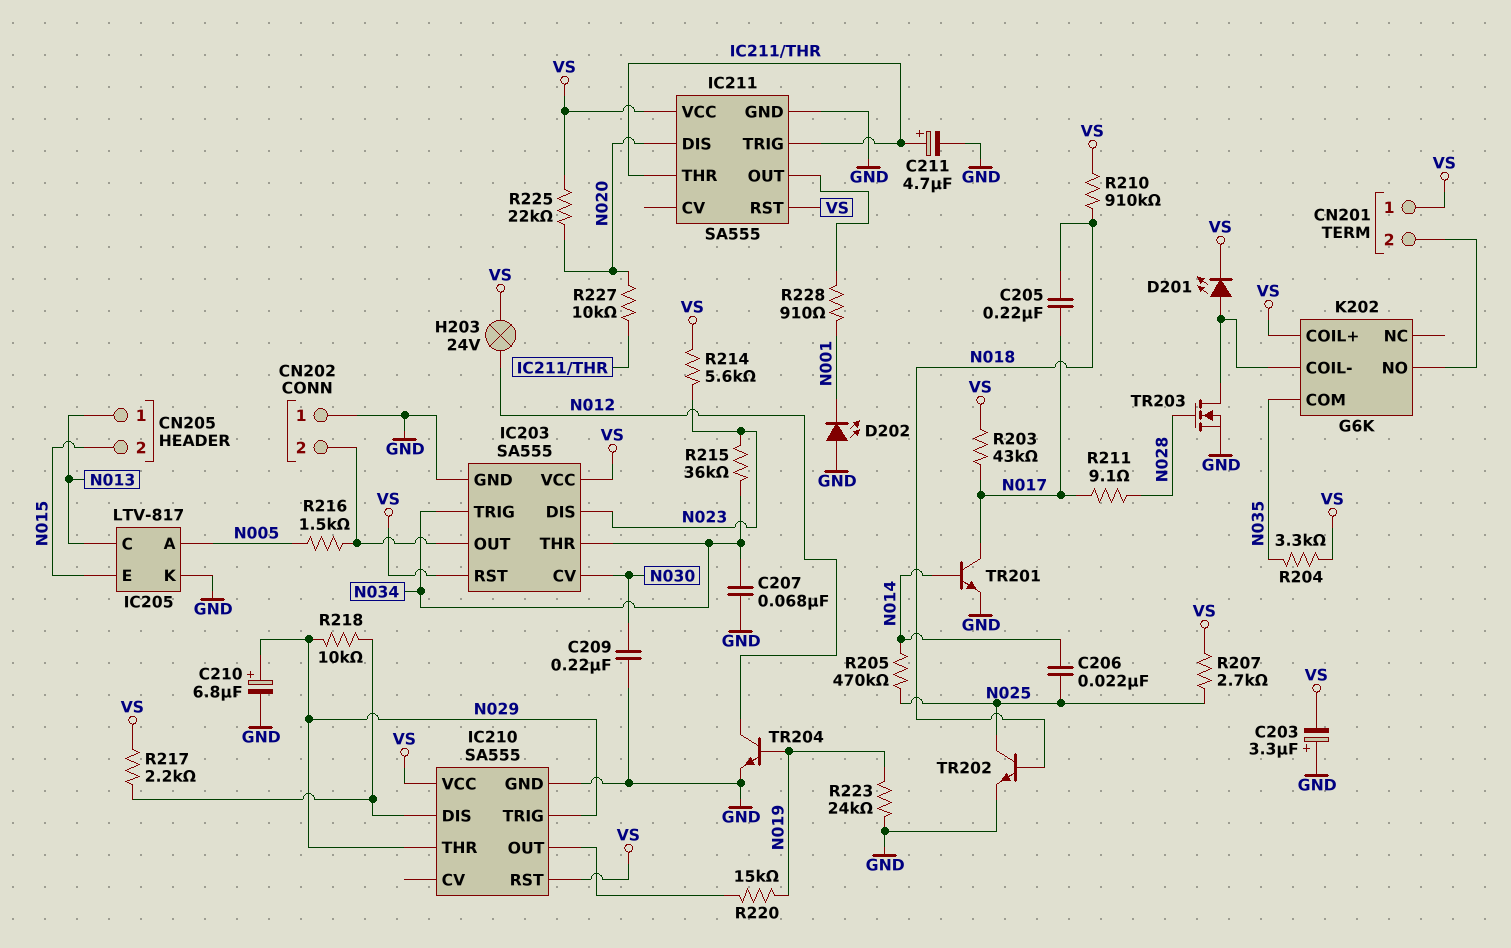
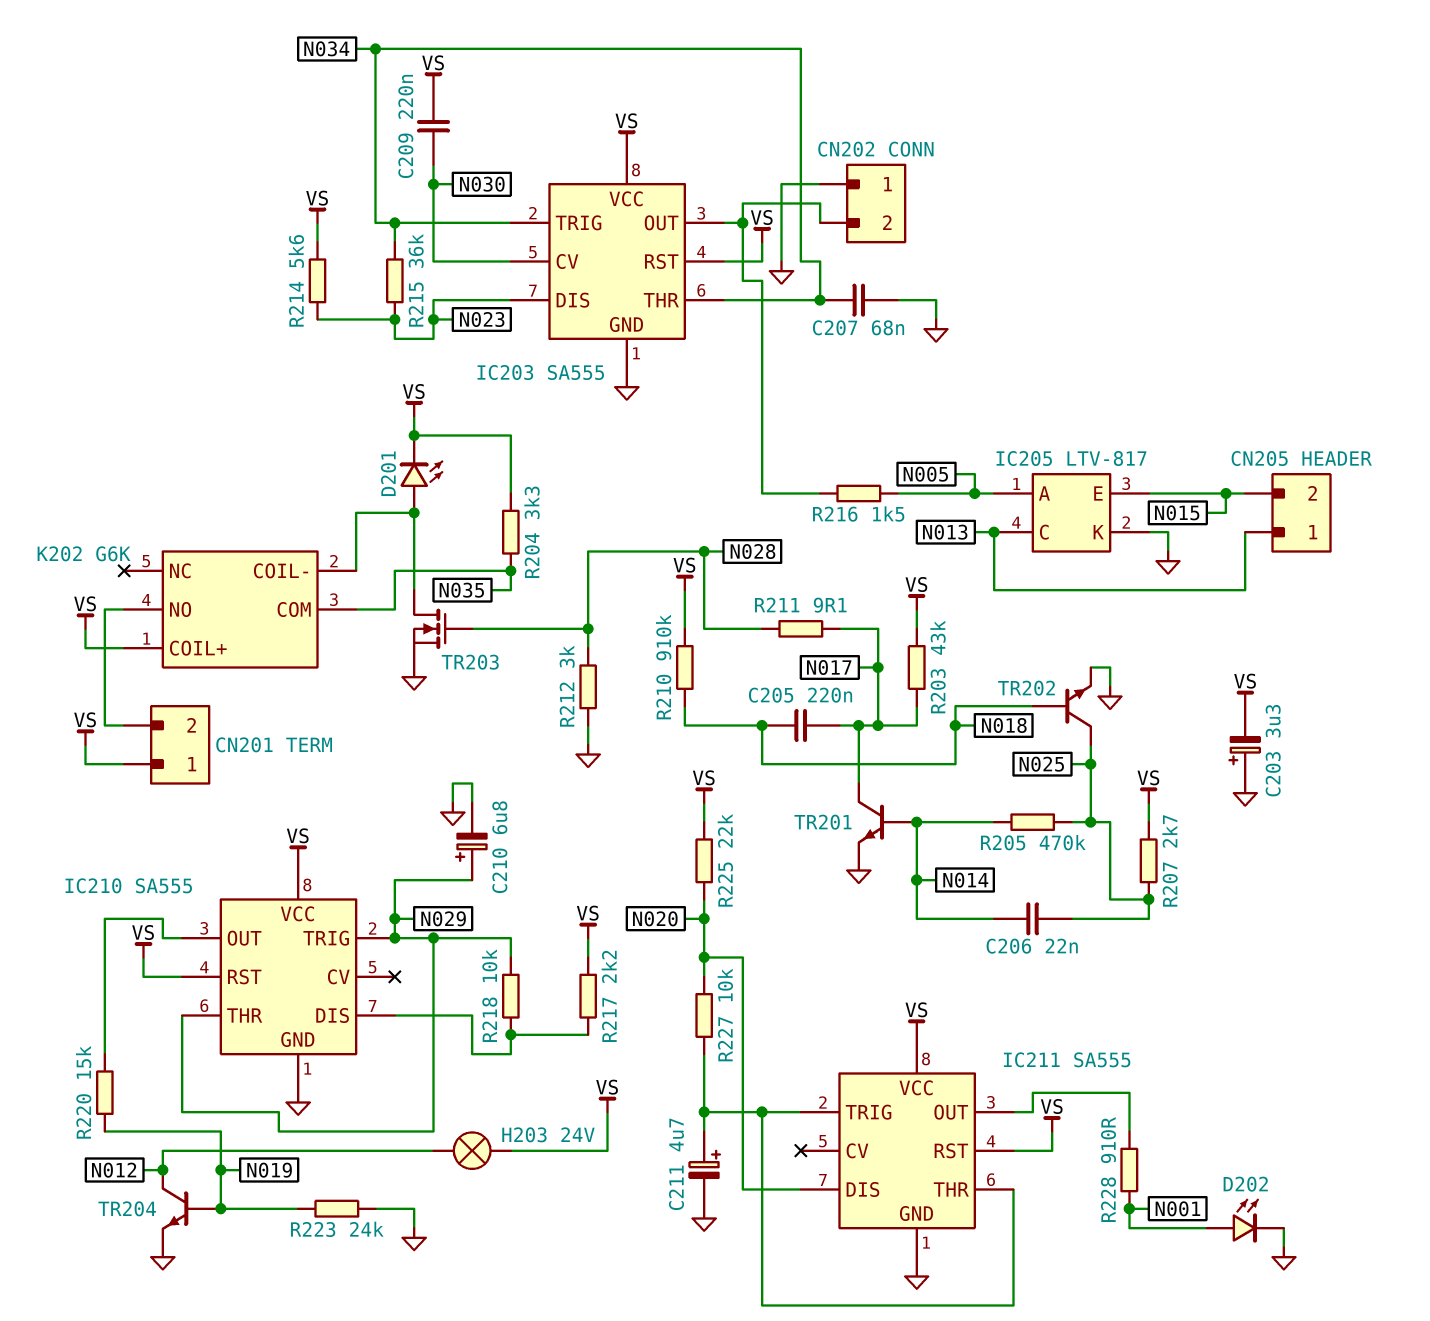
C209: 220nF (GND, N030) -> 220nF (N030, VS)
D202: LED (A GND, K N001) -> LED (A N001, K GND)
R212: none -> 3k (GND, N028)

